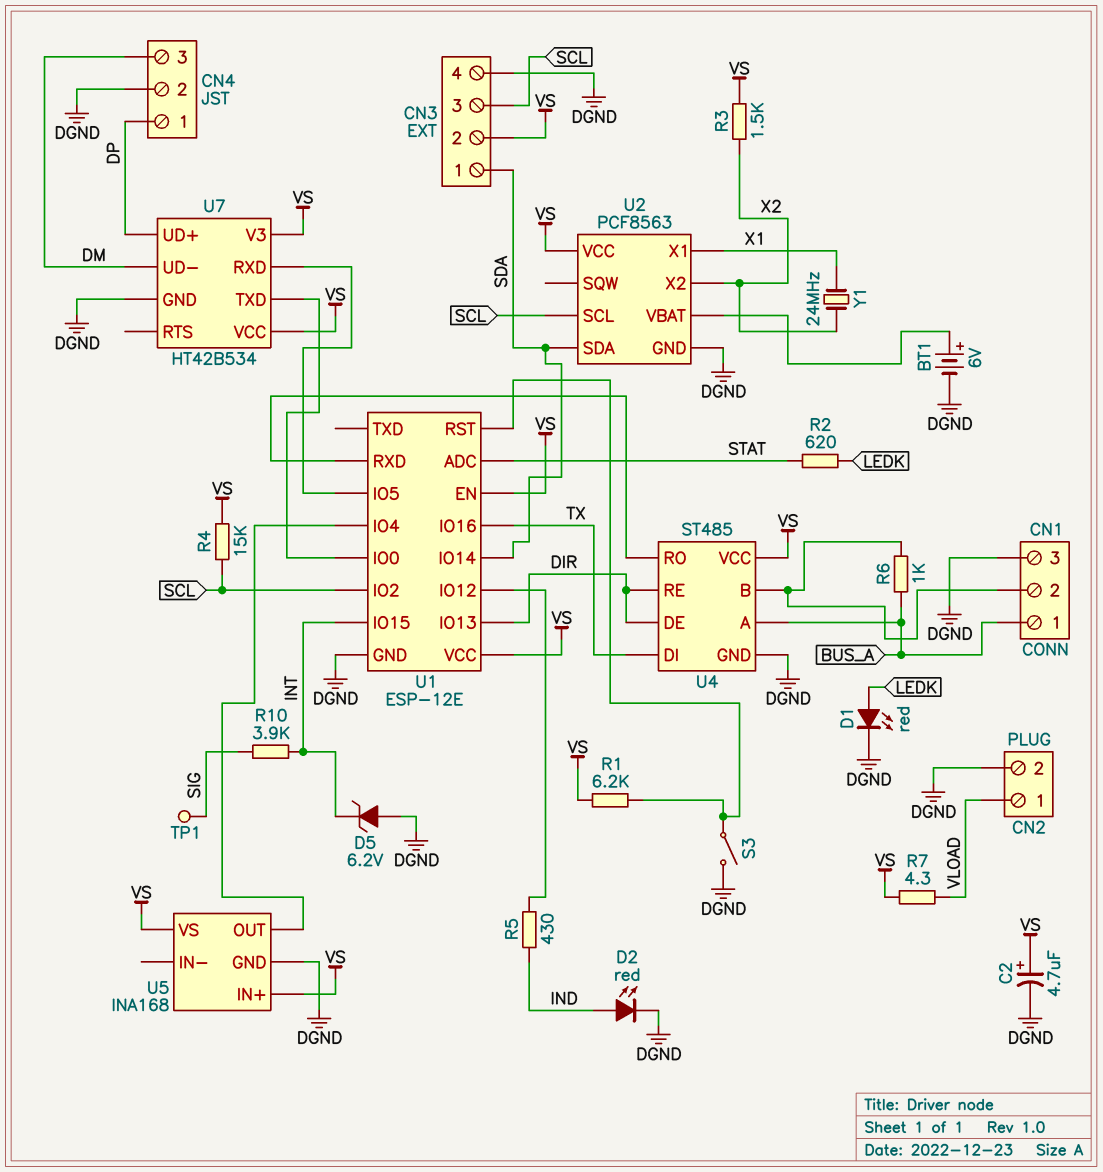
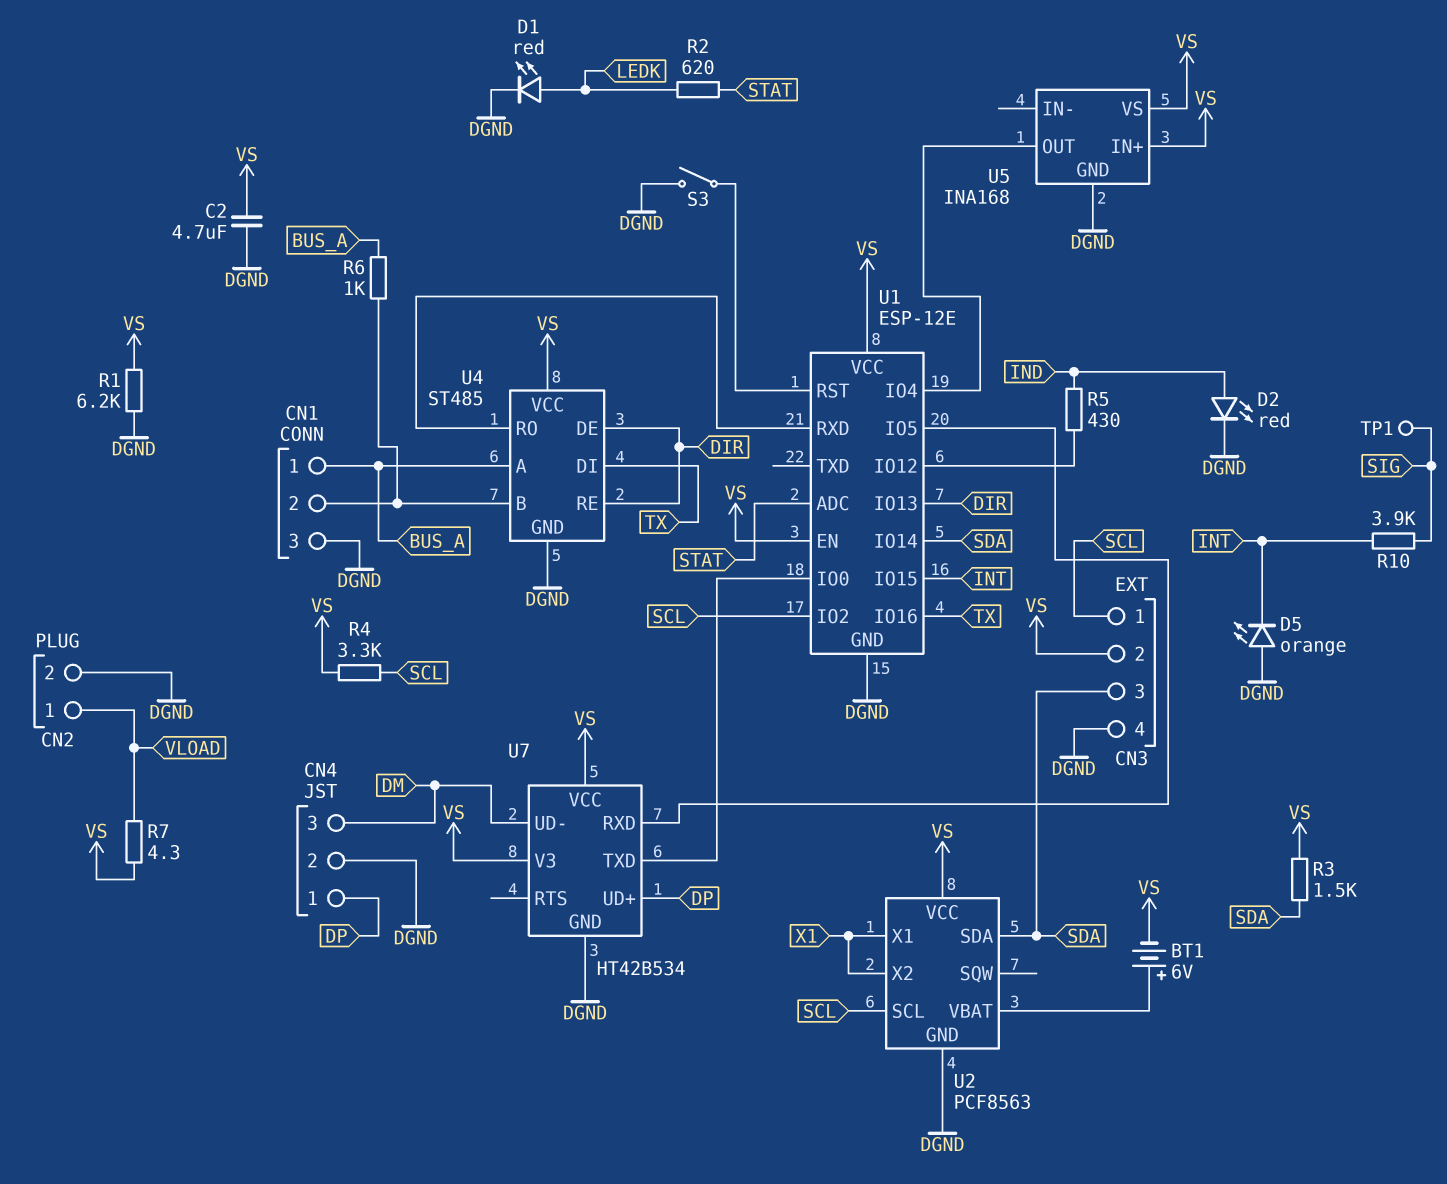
BT1: 6V (plus U2/VBAT, minus DGND) -> 6V (plus U2/VBAT, minus VS)
C2: 4.7uF (plus VS, minus DGND) -> 4.7uF (DGND, VS)
CN3 pin 1: SDA -> SCL
CN3 pin 3: SCL -> SDA
D5: zener 6.2V (A DGND, K INT) -> LED orange (A DGND, K INT)
R1: 6.2k (U1/RST, VS) -> 6.2k (DGND, VS)
R3: 1.5k (VS, X2) -> 1.5k (SDA, VS)
R4: 15k (SCL, VS) -> 3.3k (SCL, VS)
U2 pin X2: X2 -> X1
Y1: 24MHz (X1, X2) -> none

